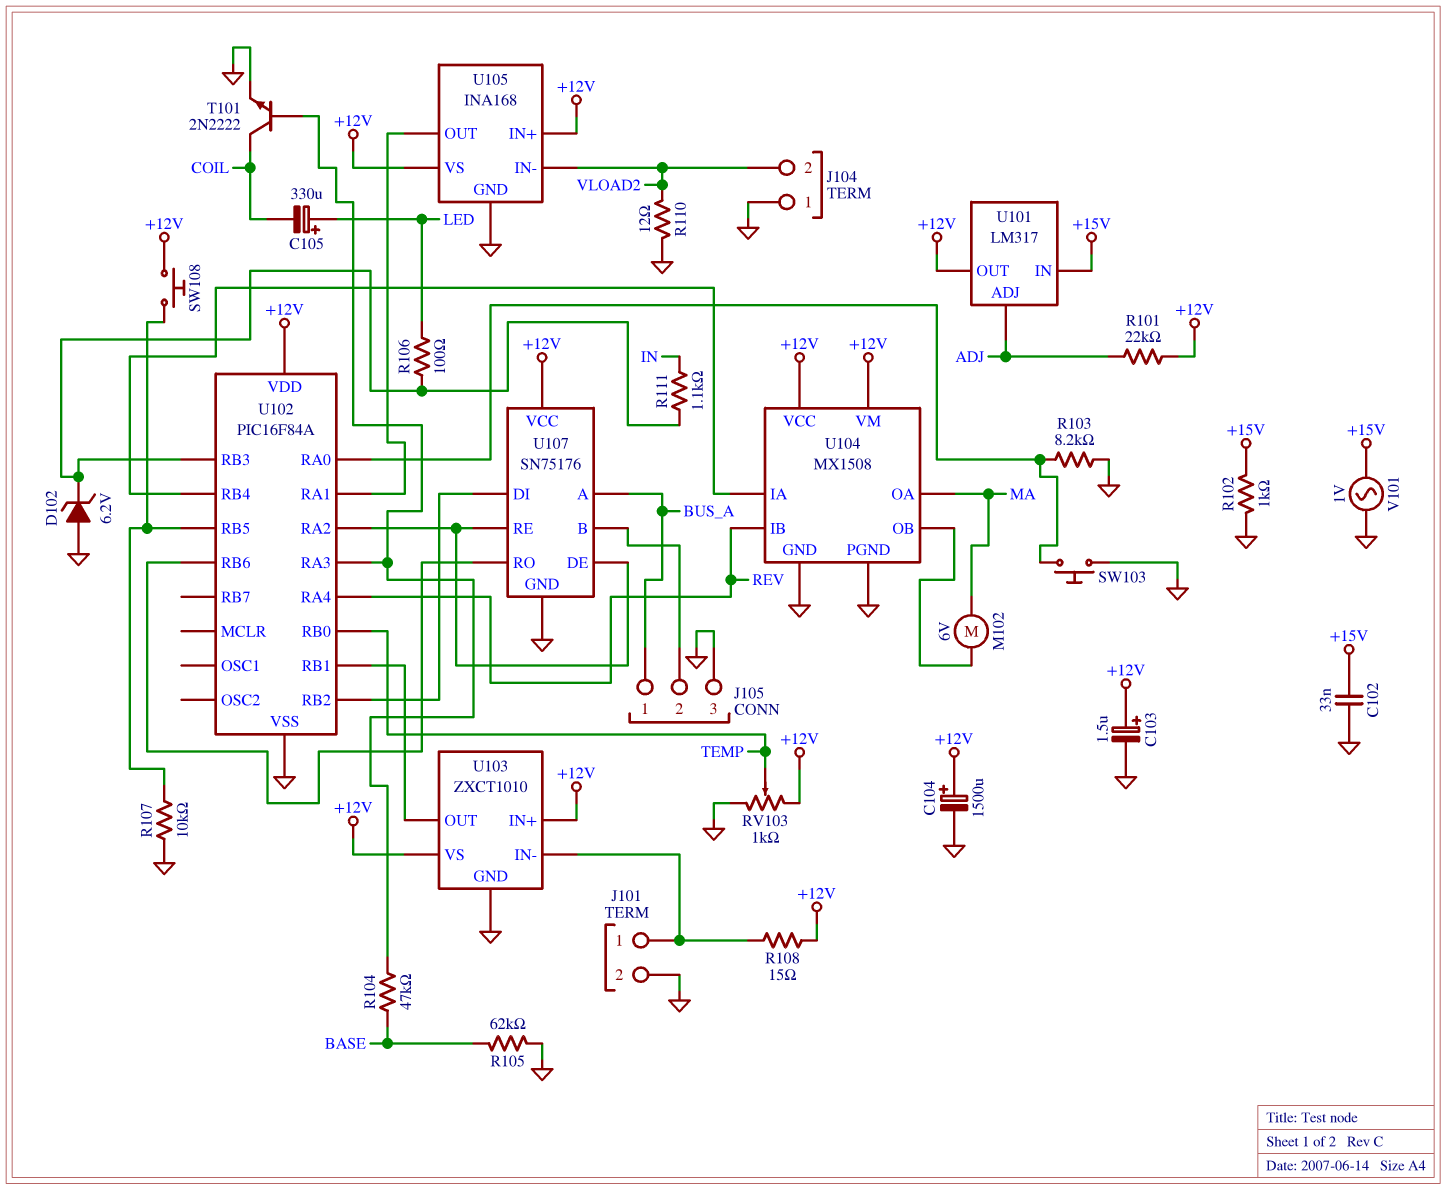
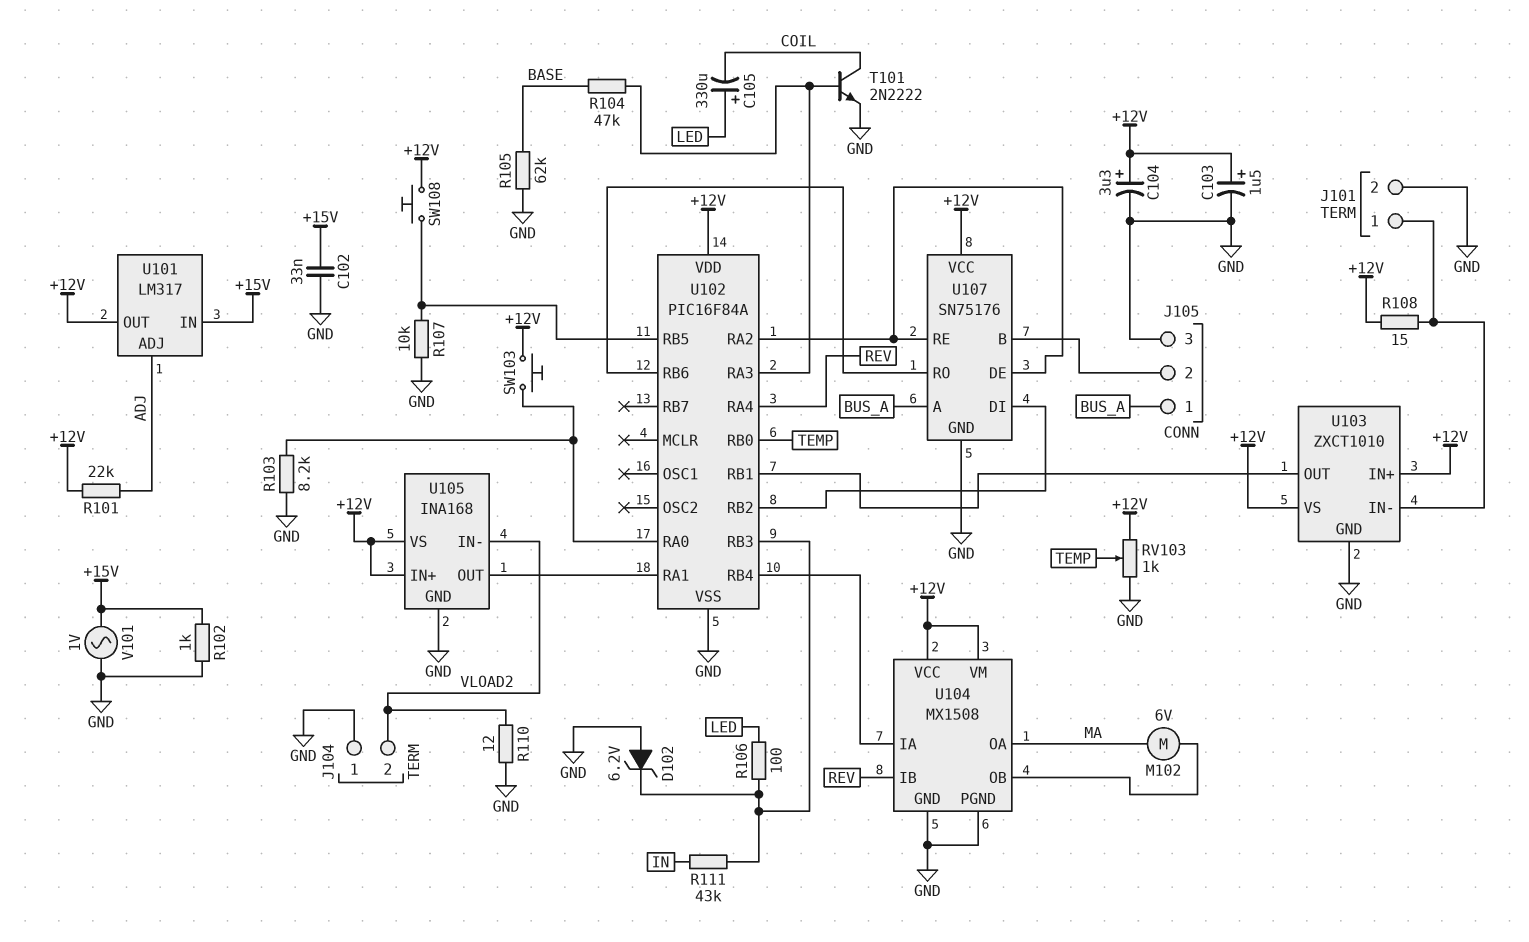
C104: 1500uF (plus +12V, minus GND) -> 3.3uF (plus +12V, minus GND)
R111: 1.1k (IN, U102/RB3) -> 43k (IN, U102/RB3)
SW103: button (GND, U102/RA0) -> button (+12V, U102/RA0)

